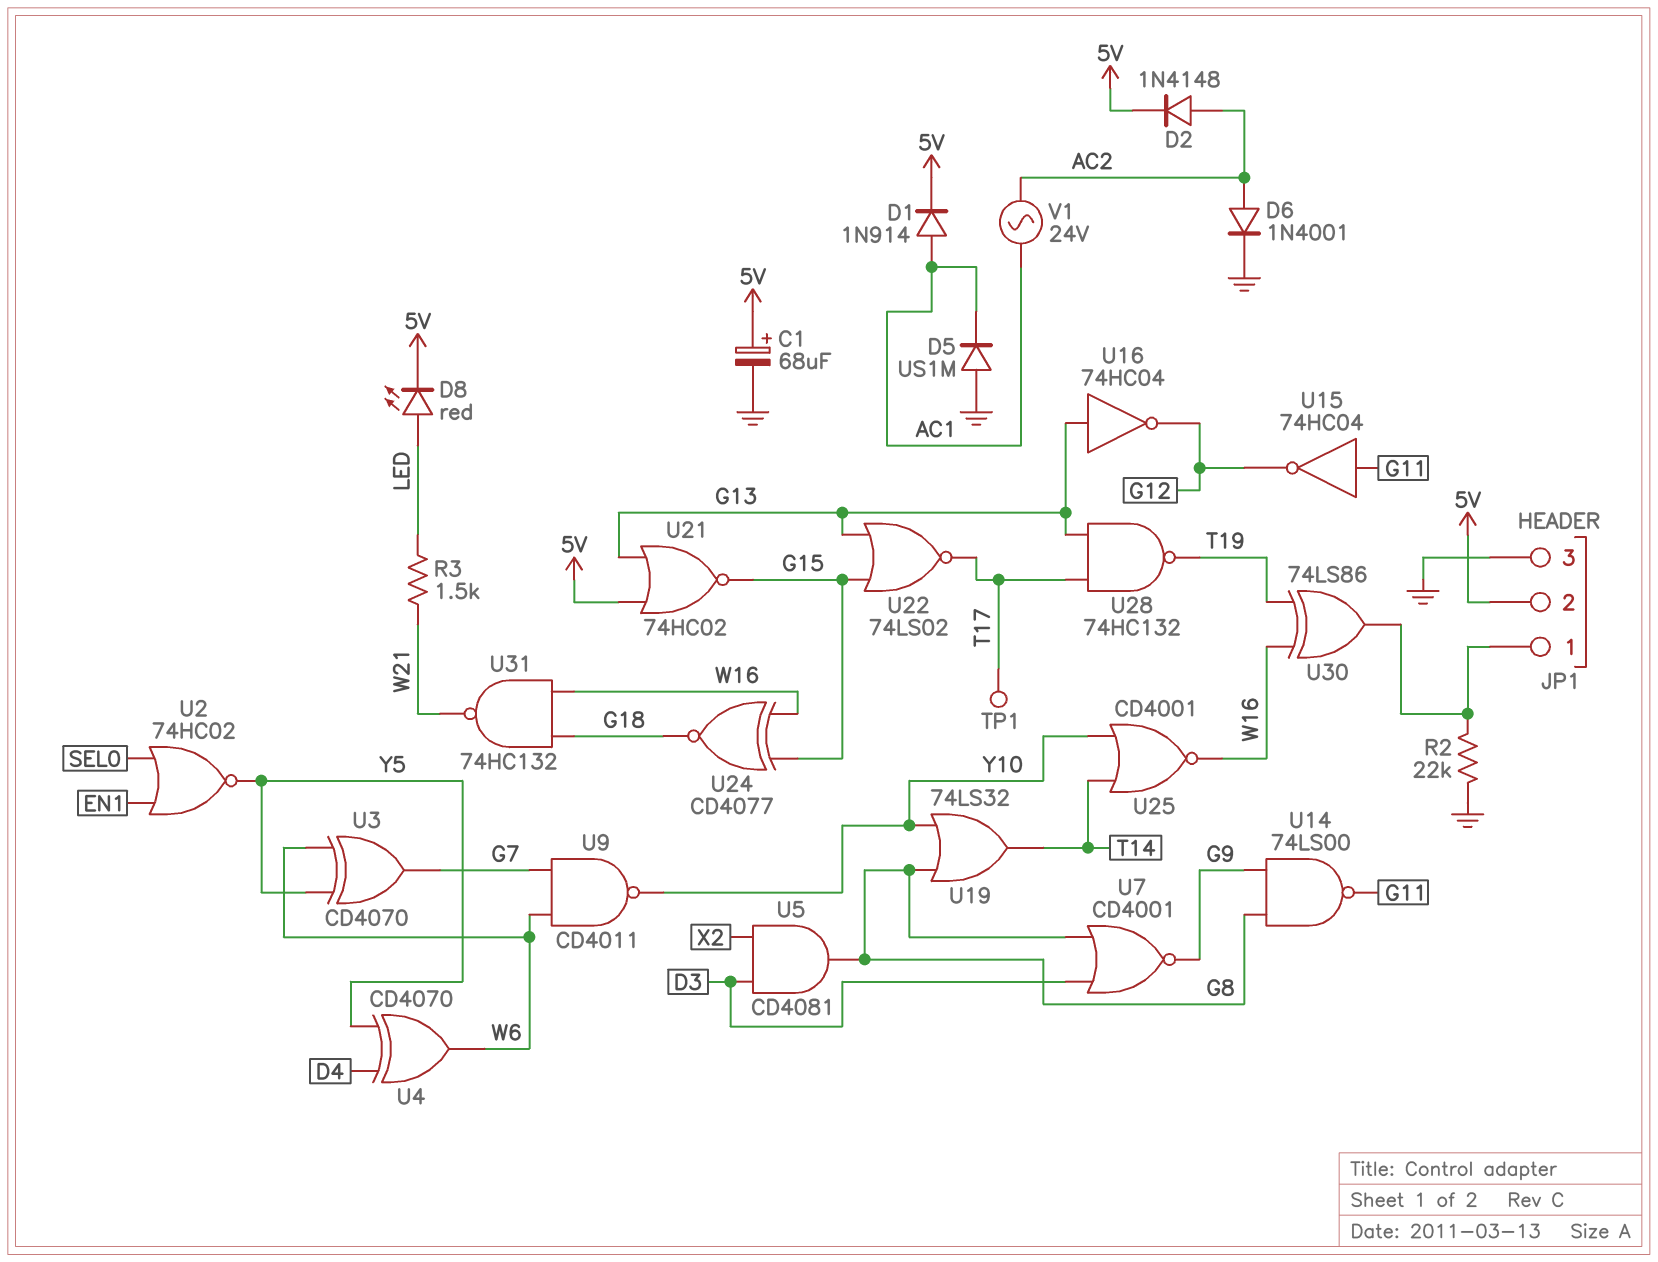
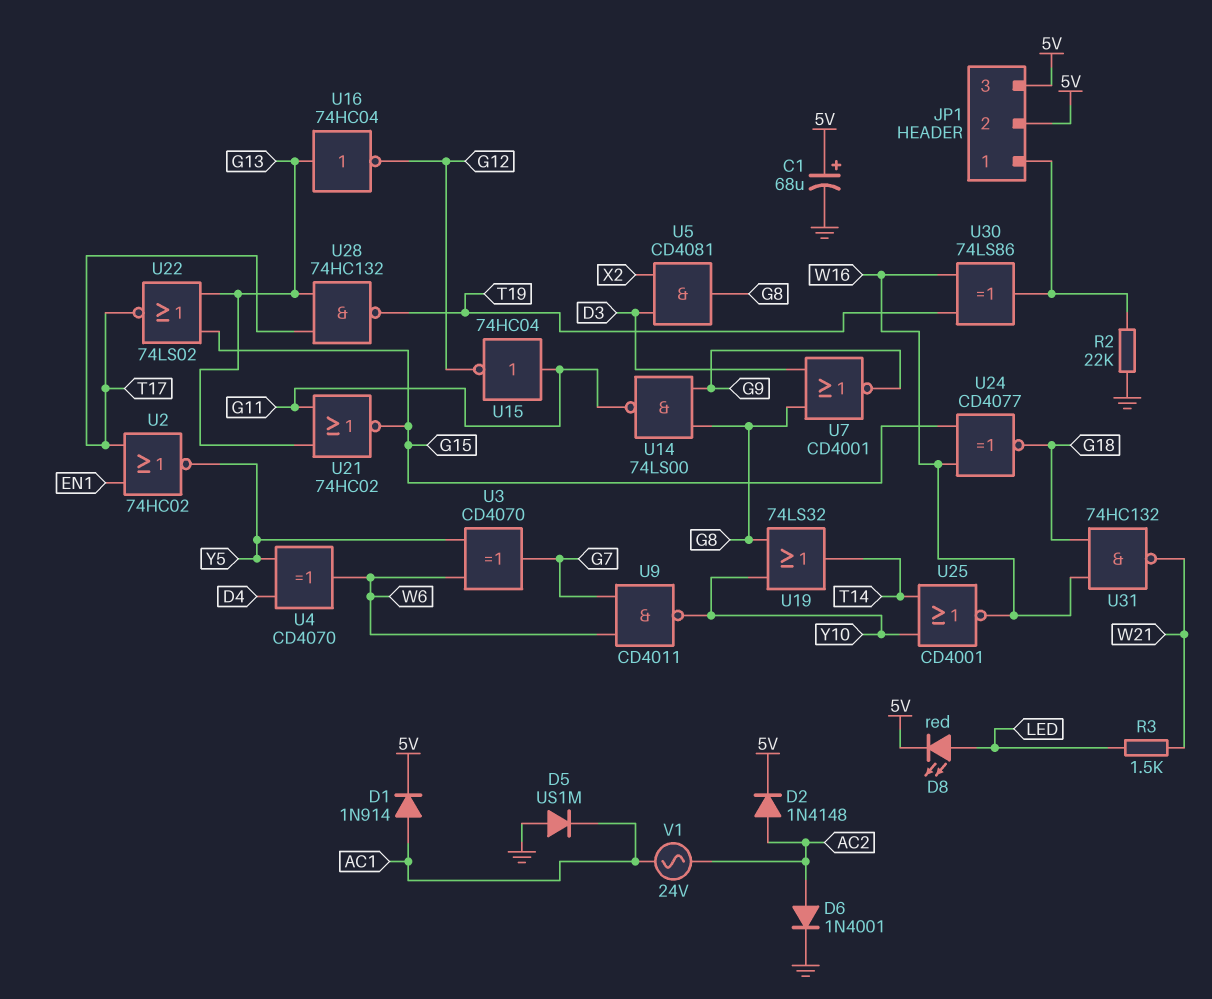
JP1 pin 3: GND -> 5V
TP1: test point (T17) -> none
U2: NOR 74HC02 (in EN1, in SEL0, out Y5) -> NOR 74HC02 (in EN1, in T17, out Y5)
U21: NOR 74HC02 (in 5V, in G13, out G15) -> NOR 74HC02 (in G11, in G13, out G15)

